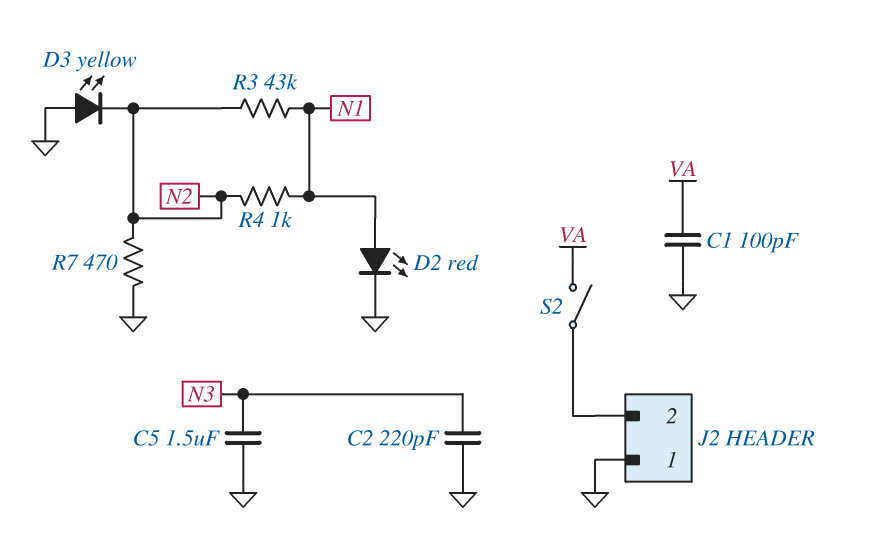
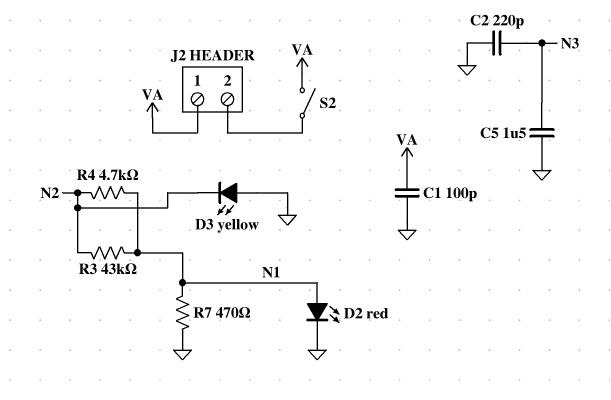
J2 pin 1: GND -> VA
R4: 1k (N1, N2) -> 4.7k (N1, N2)
R7: 470 (GND, N2) -> 470 (GND, N1)

